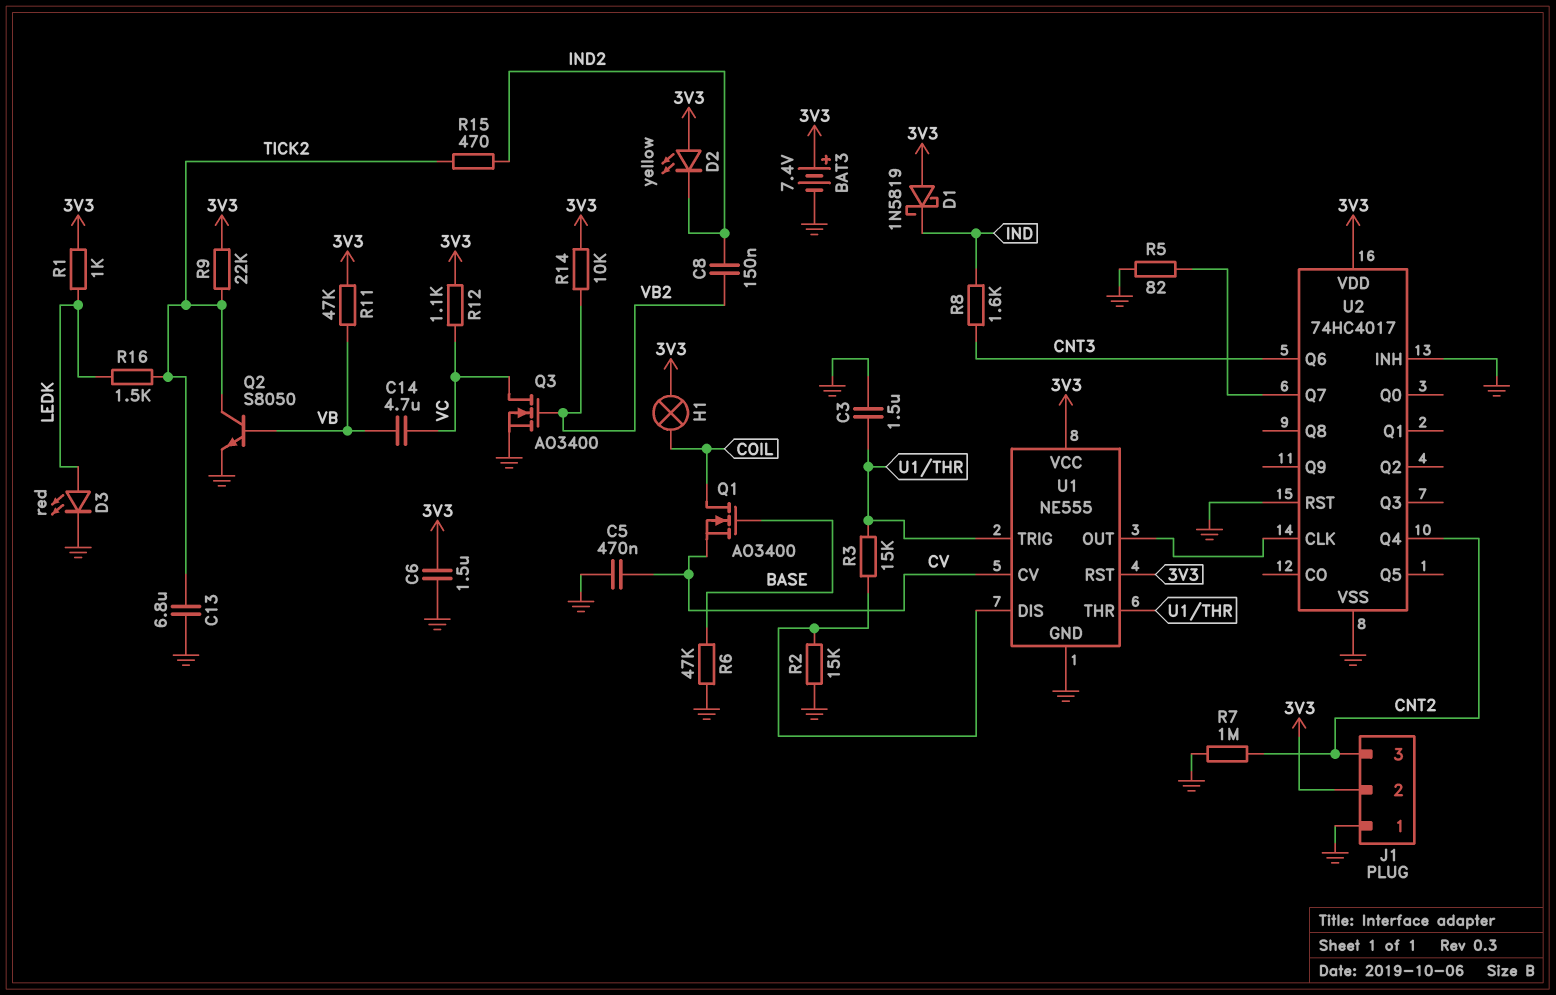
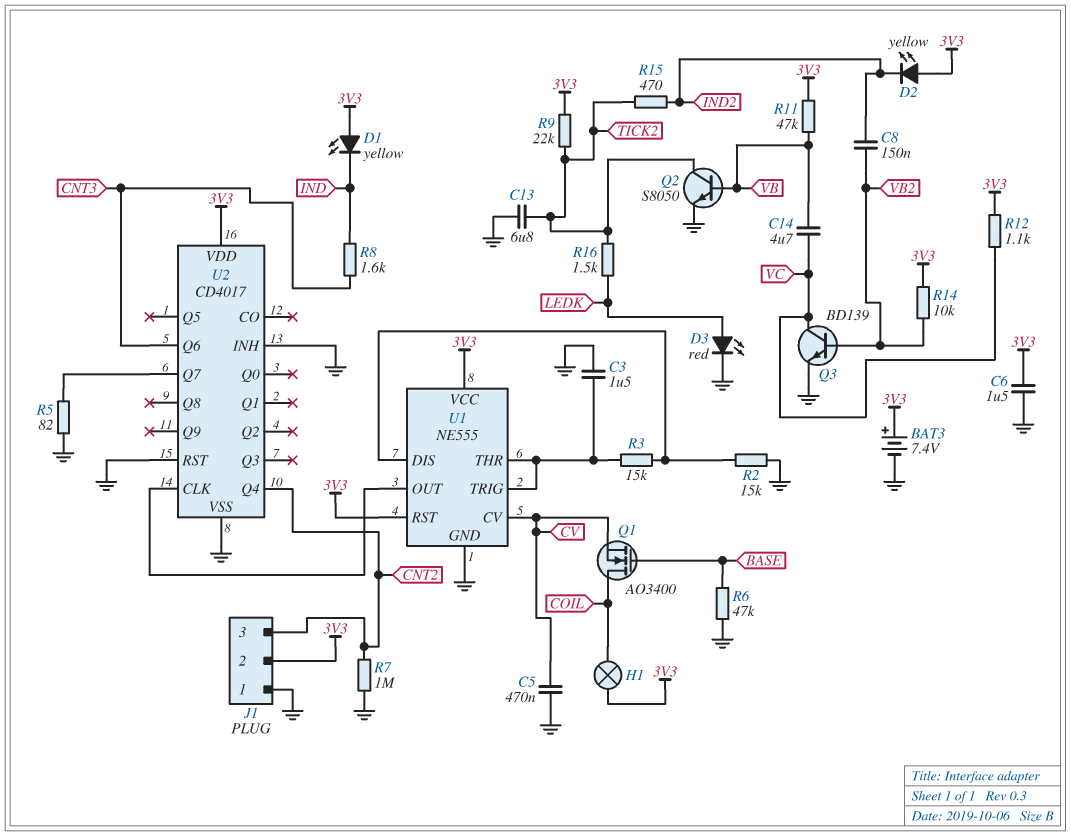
D1: schottky 1N5819 (A 3V3, K IND) -> LED yellow (A 3V3, K IND)
Q3: NMOS AO3400 (G VB2, D VC, S GND) -> NPN BD139 (B VB2, C VC, E GND)
R1: 1k (3V3, LEDK) -> none
U2: 74HC4017 -> CD4017

